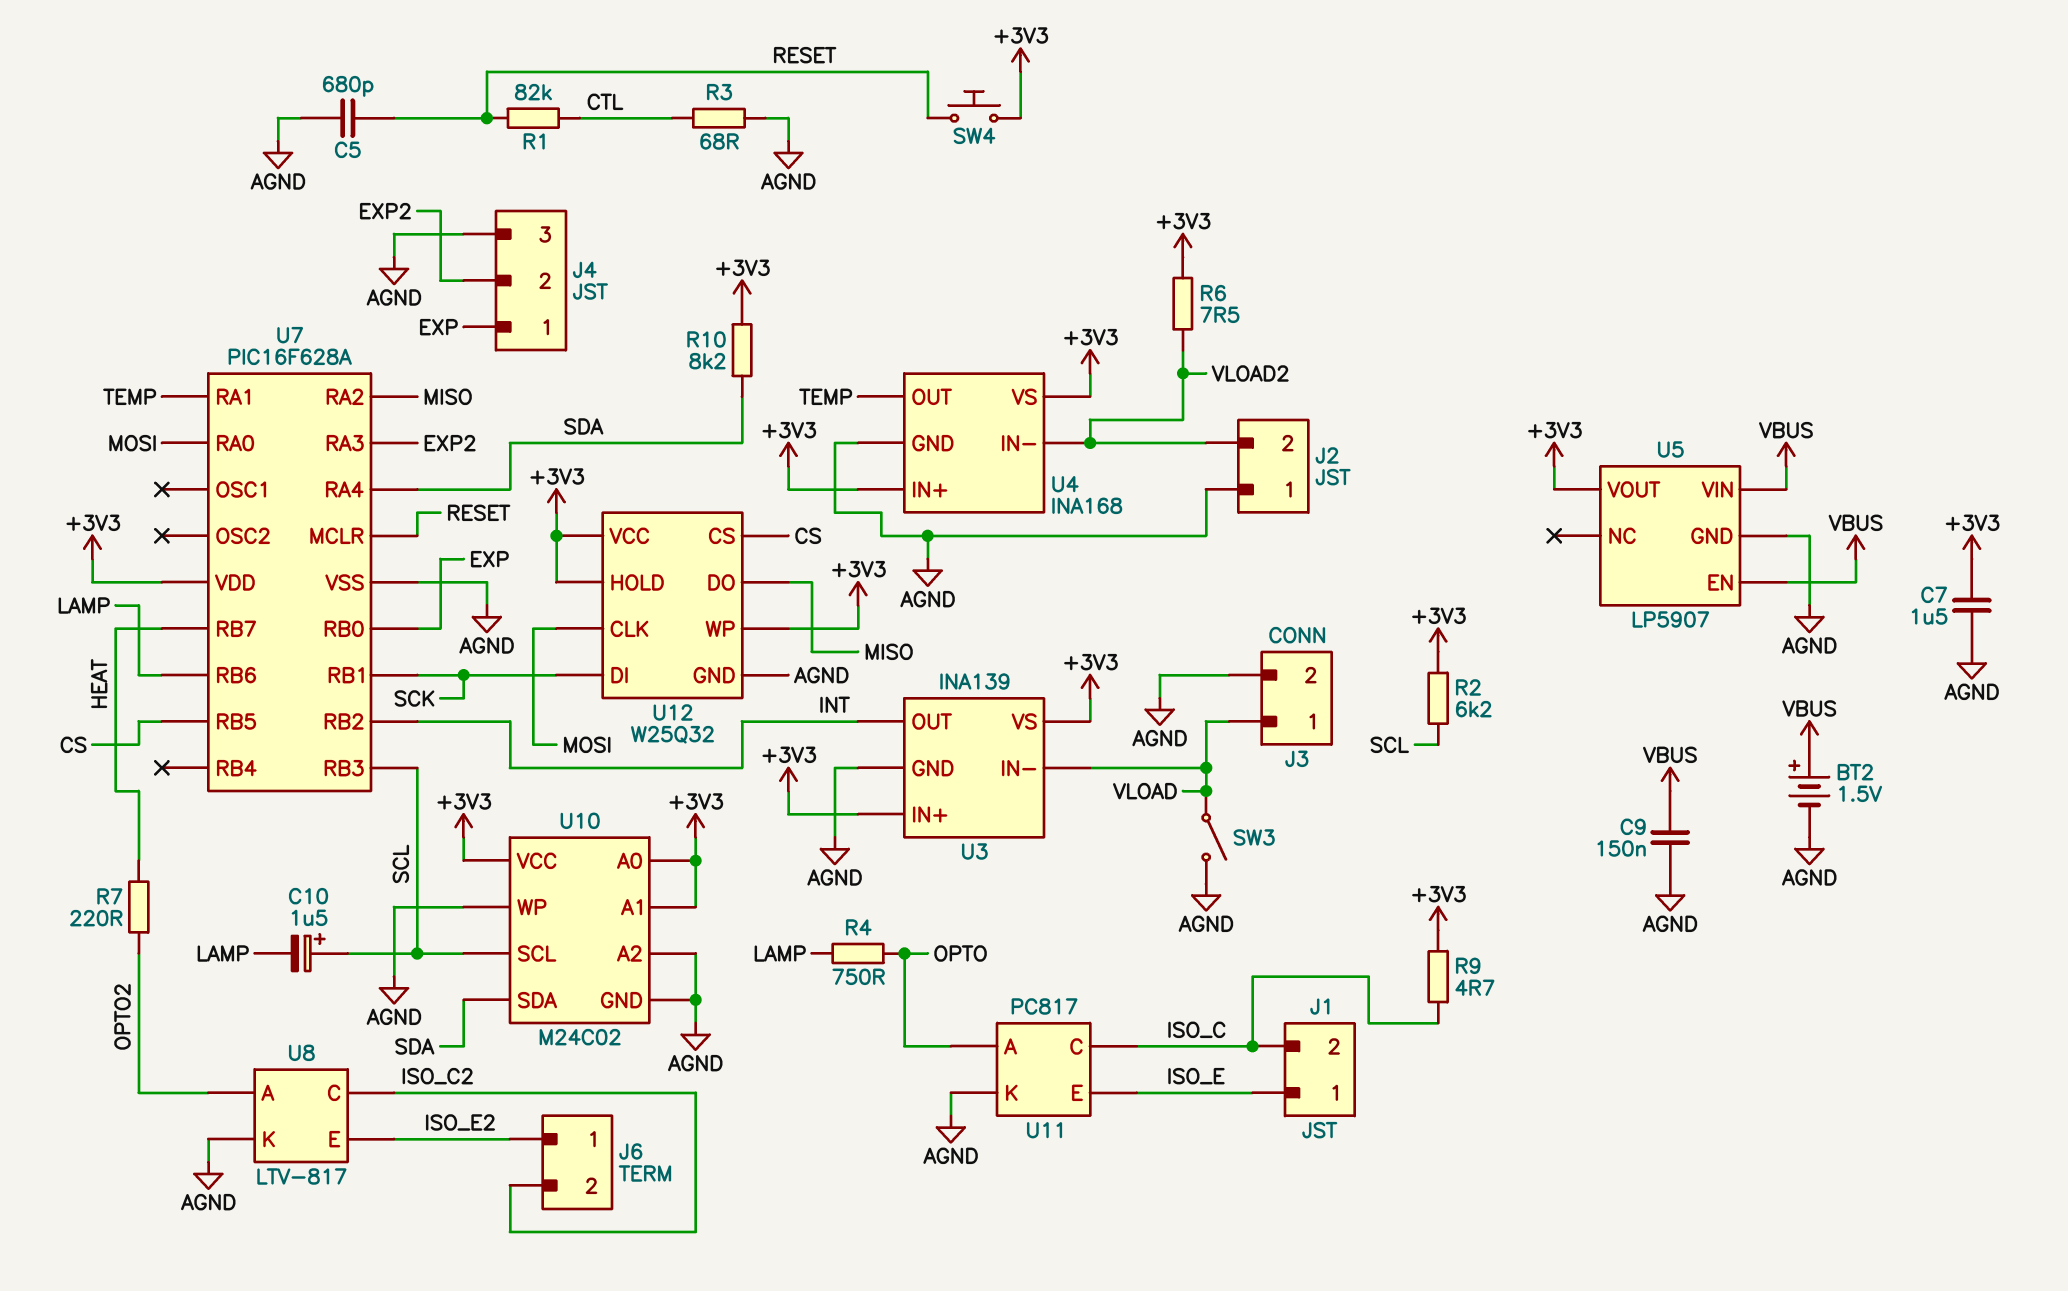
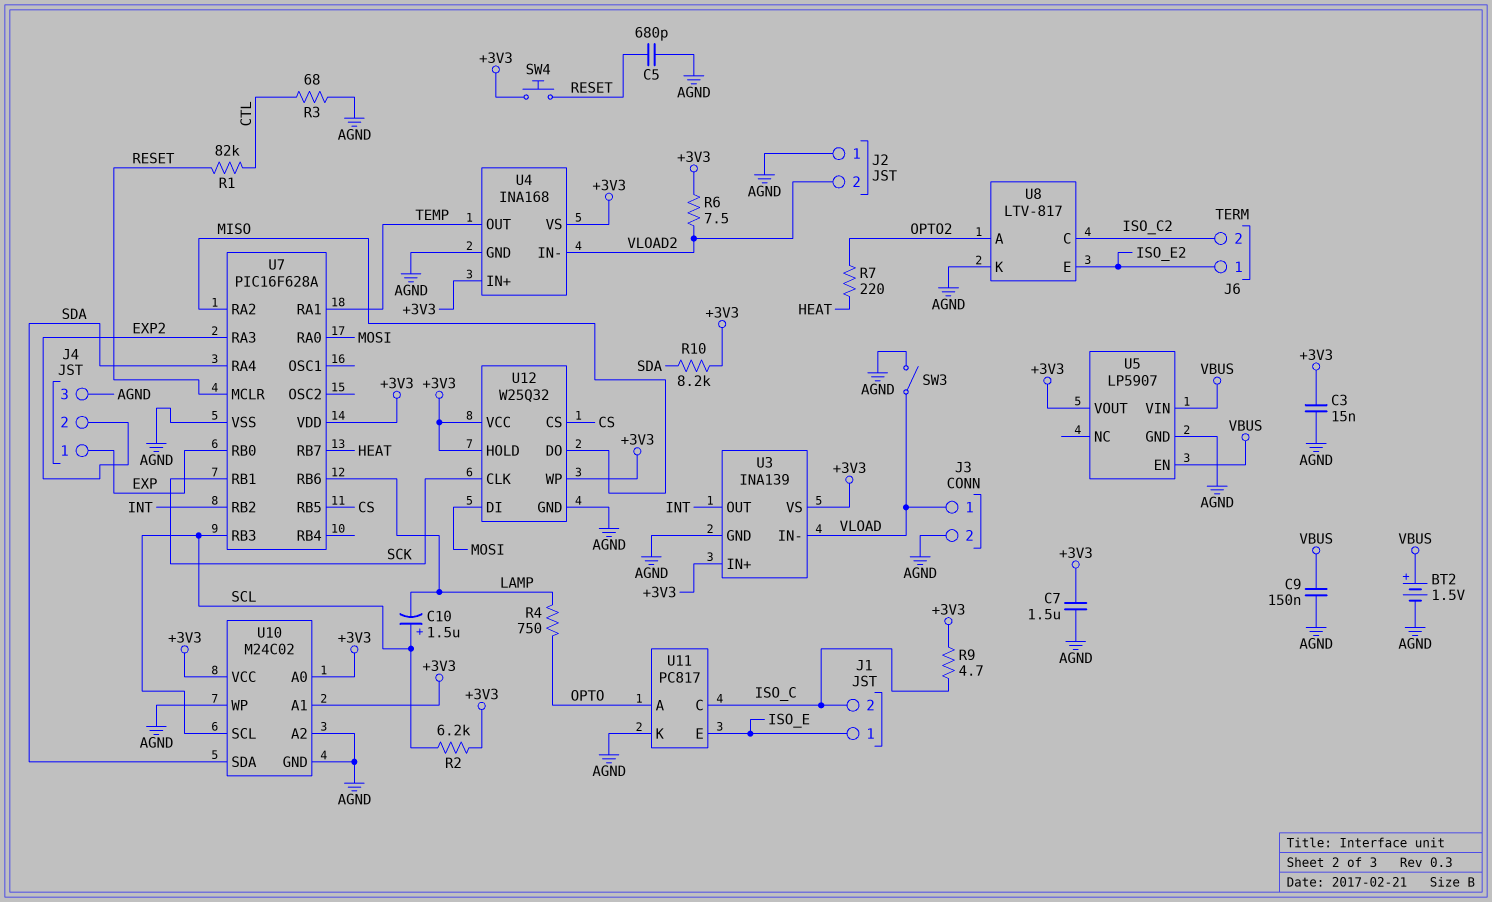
C3: none -> 15nF (+3V3, AGND)
U12 pin CLK: MOSI -> SCK
U12 pin DI: SCK -> MOSI

